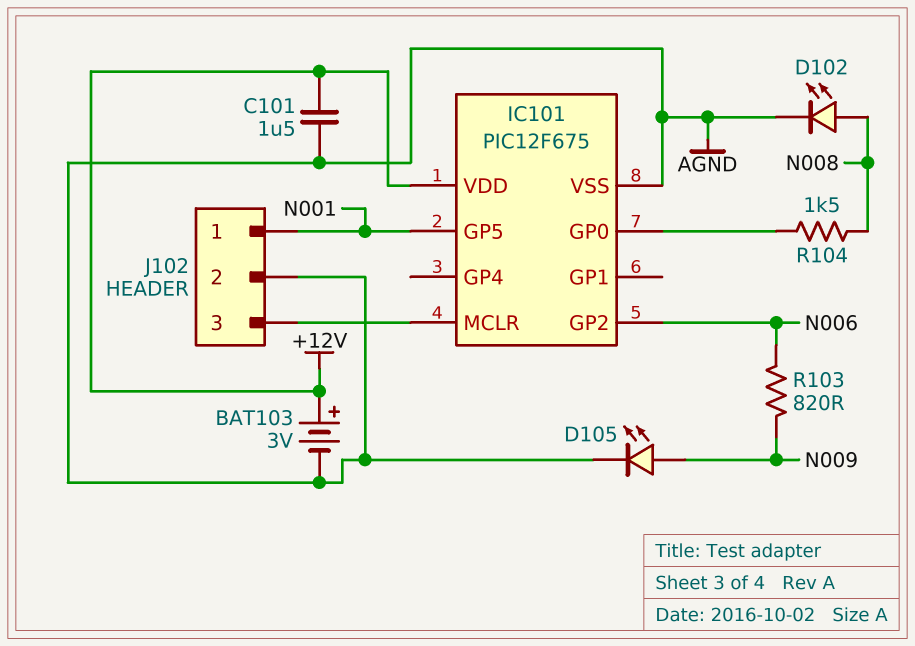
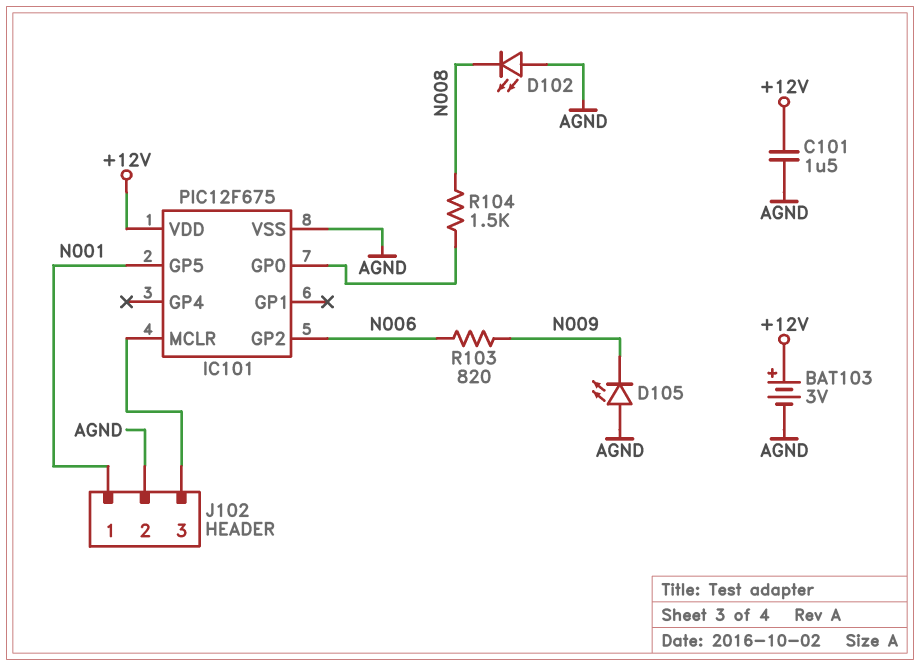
D102: LED (A N008, K AGND) -> LED (A AGND, K N008)
D105: LED (A N009, K AGND) -> LED (A AGND, K N009)

